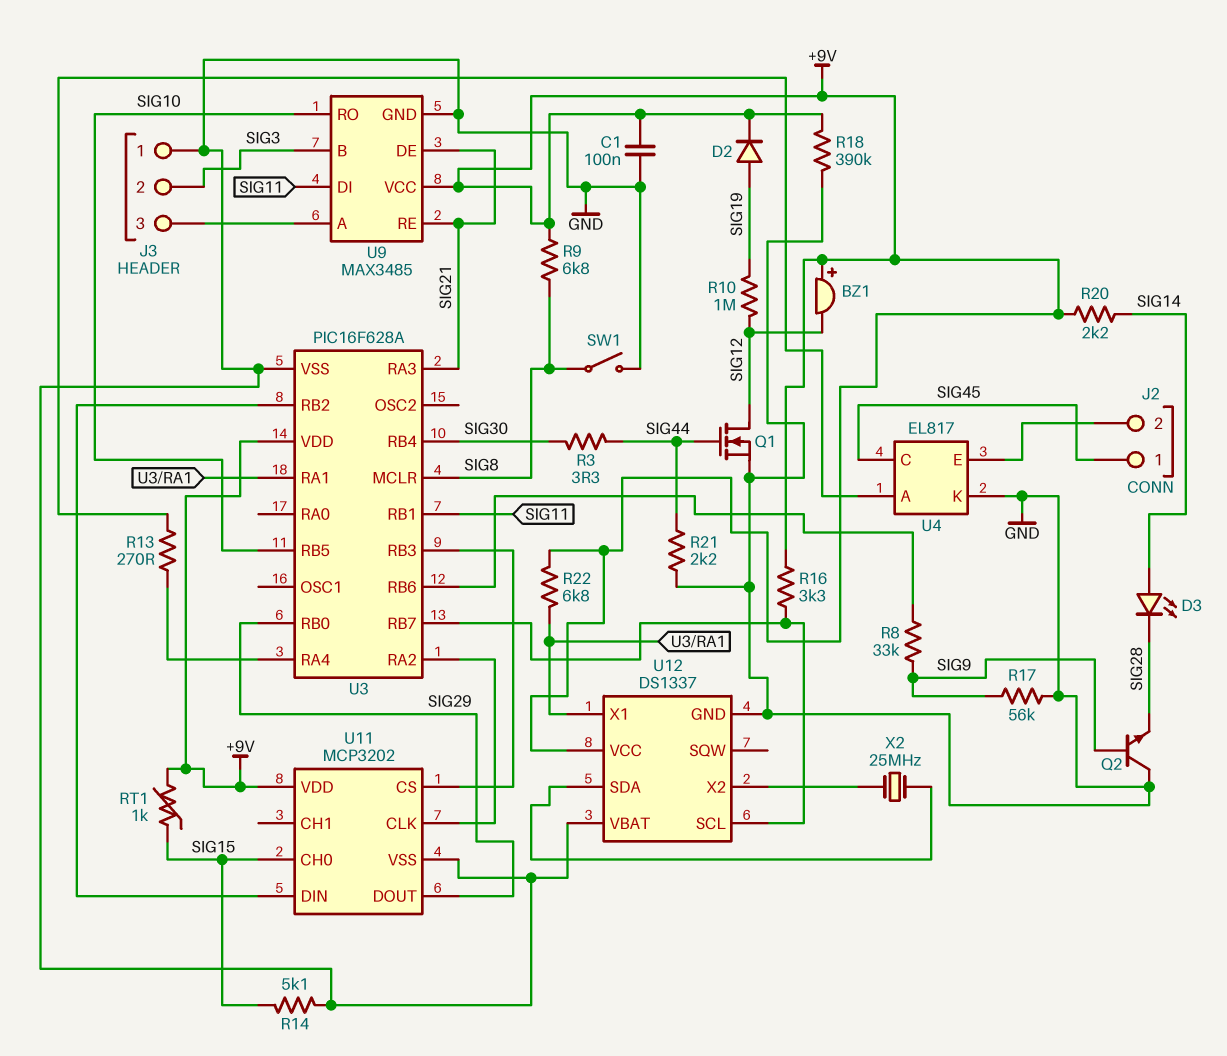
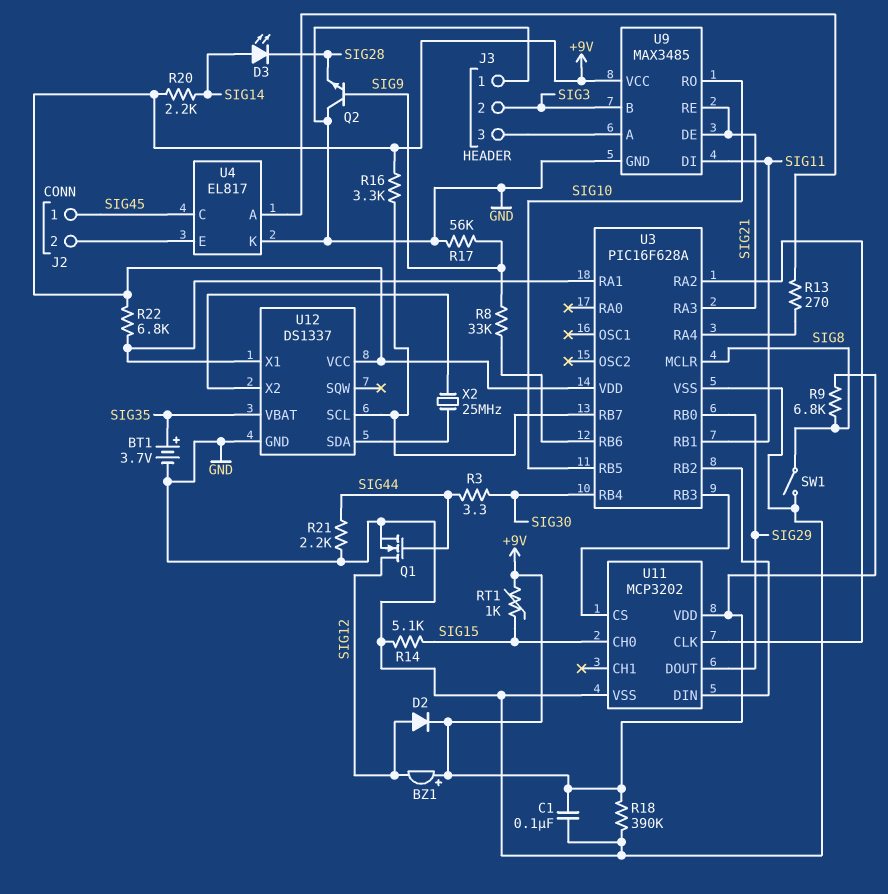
BT1: none -> 3.7V (plus SIG35, minus GND)
D2: diode (A SIG19, K +9V) -> diode (A SIG12, K +9V)
R10: 1M (SIG12, SIG19) -> none
U12 pin VBAT: GND -> SIG35

